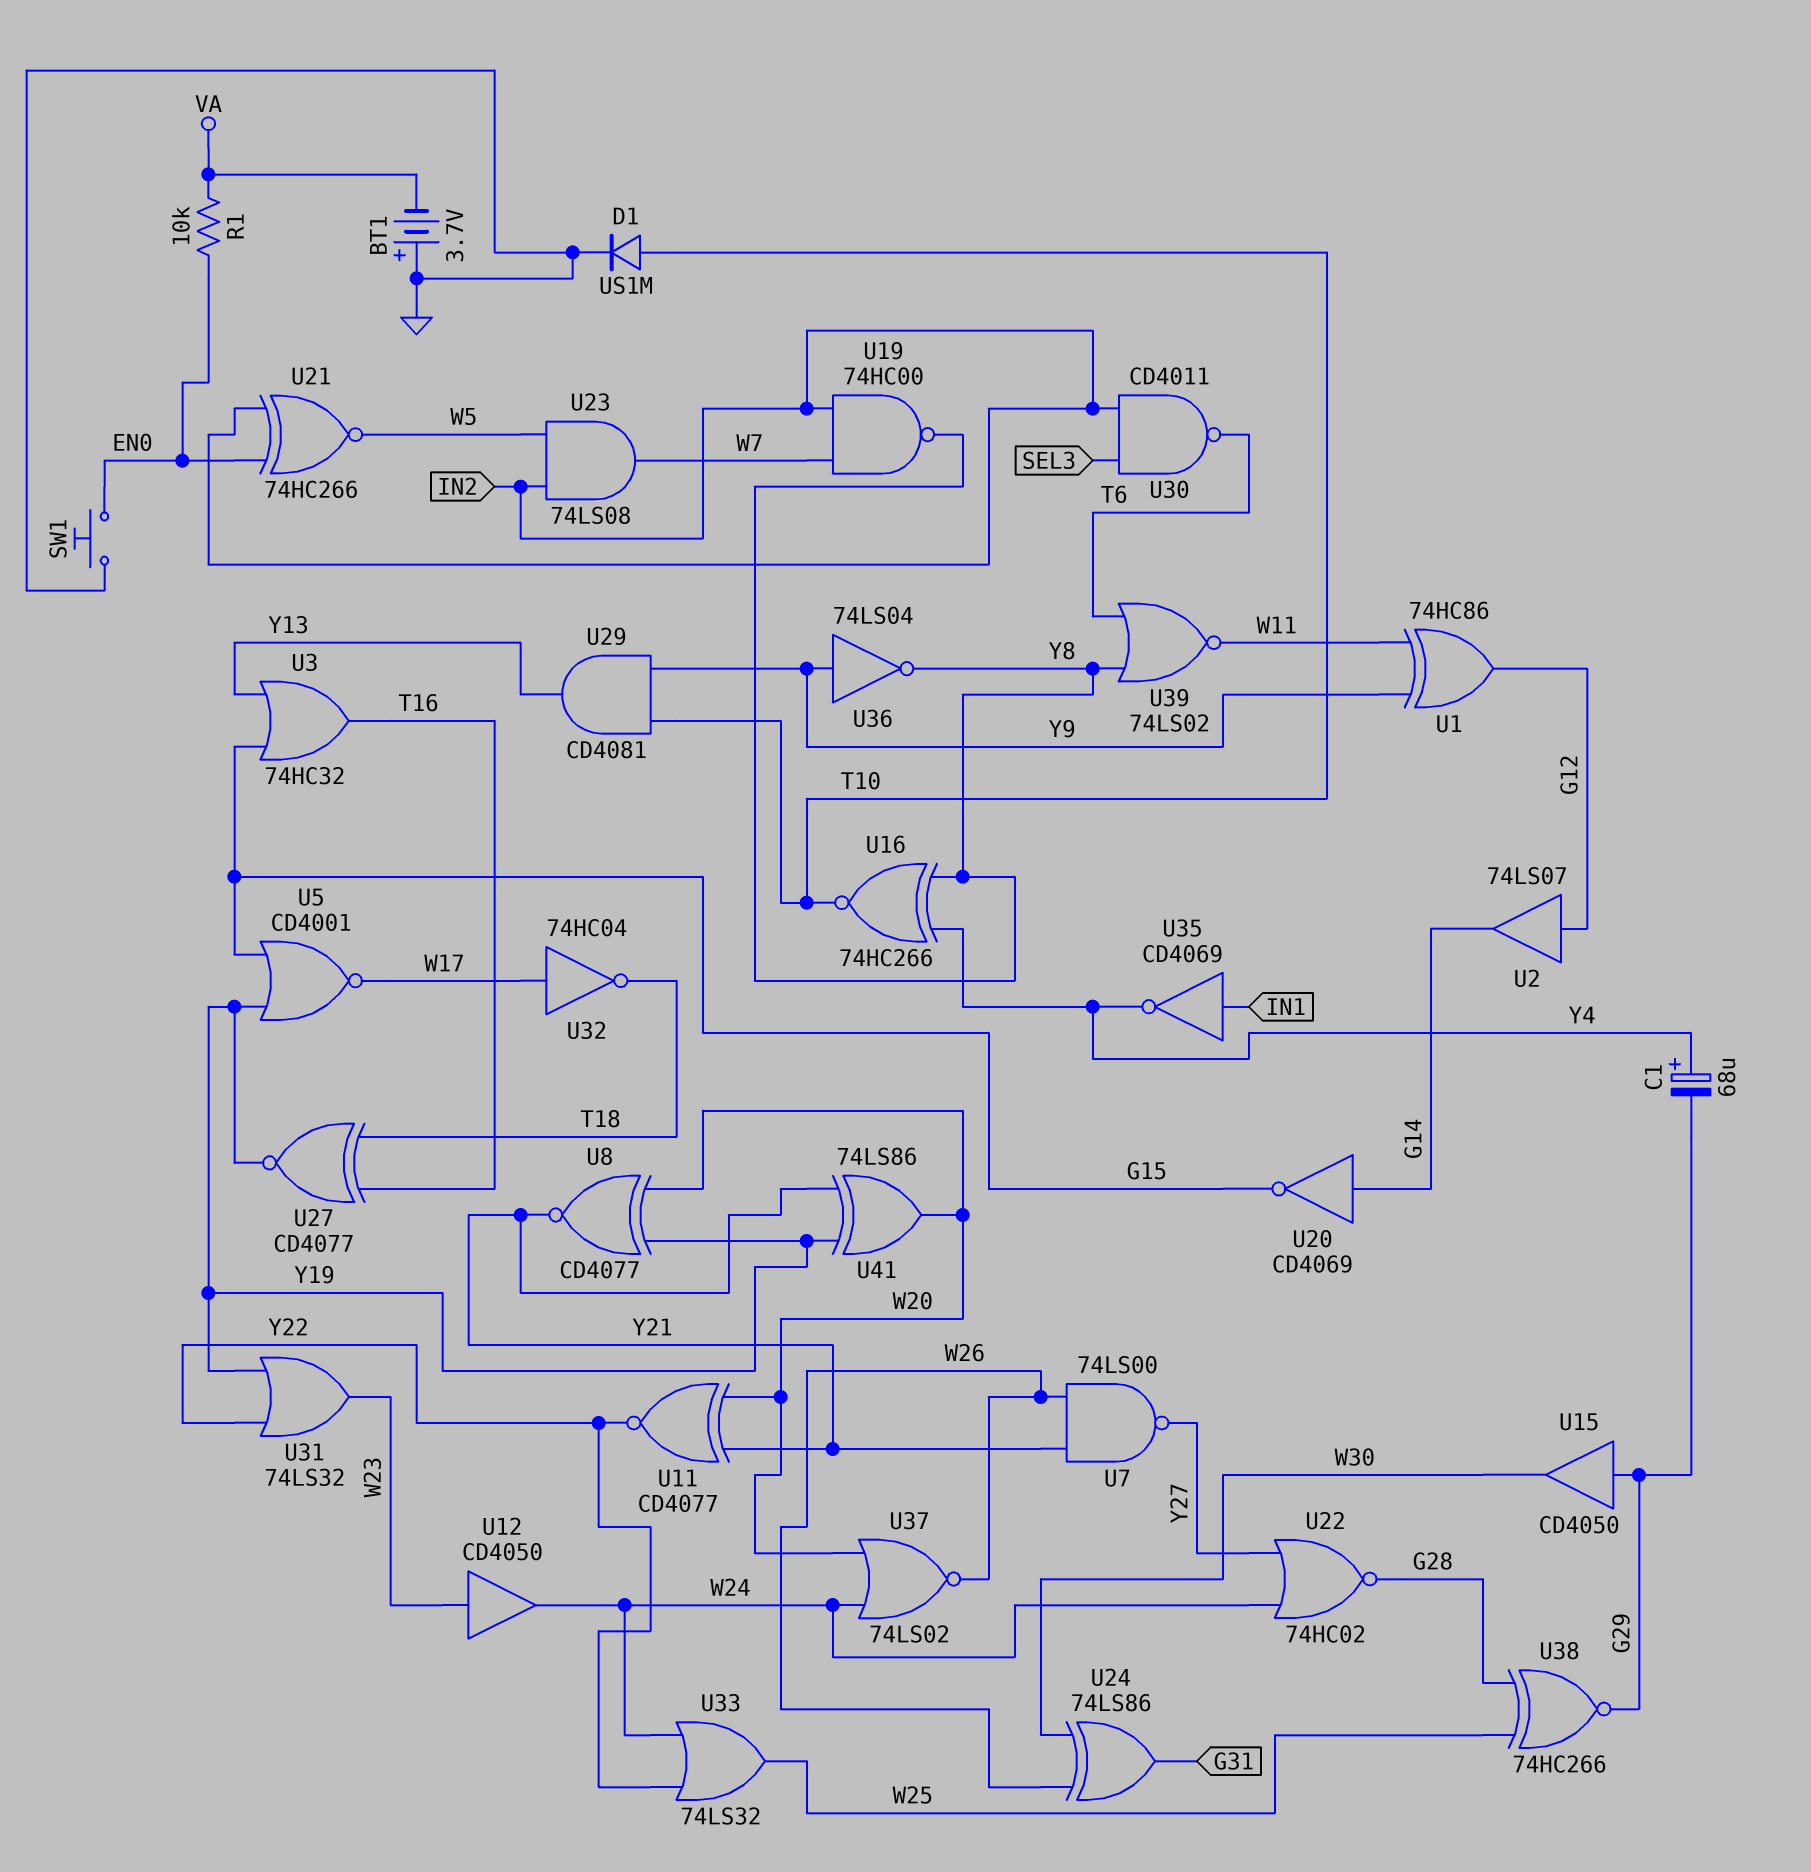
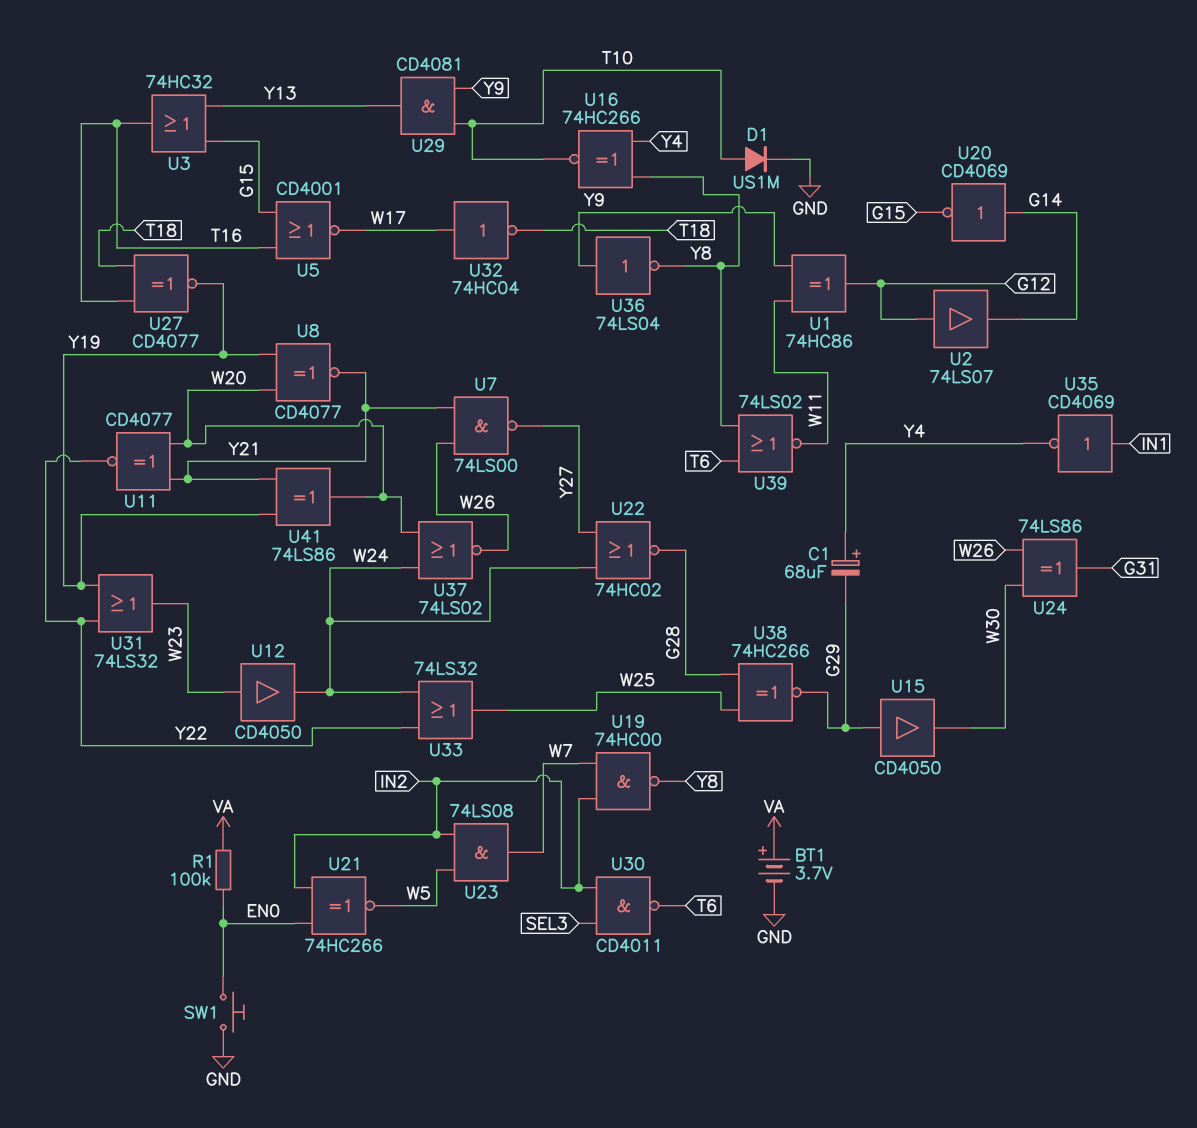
BT1: 3.7V (plus GND, minus VA) -> 3.7V (plus VA, minus GND)
R1: 10k (EN0, VA) -> 100k (EN0, VA)
U5: NOR CD4001 (in G15, in Y19, out W17) -> NOR CD4001 (in G15, in T16, out W17)

